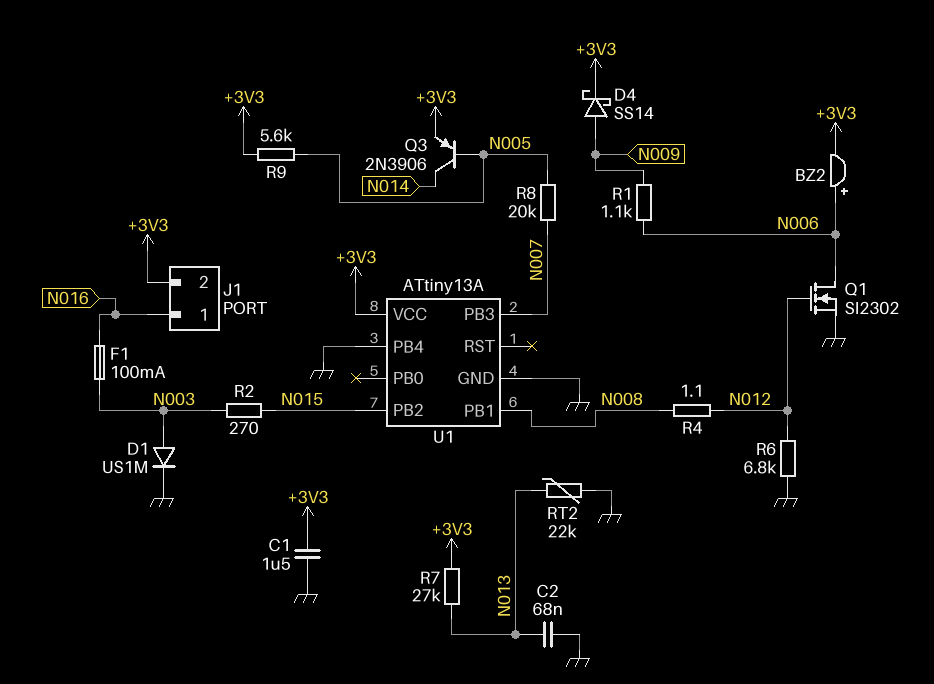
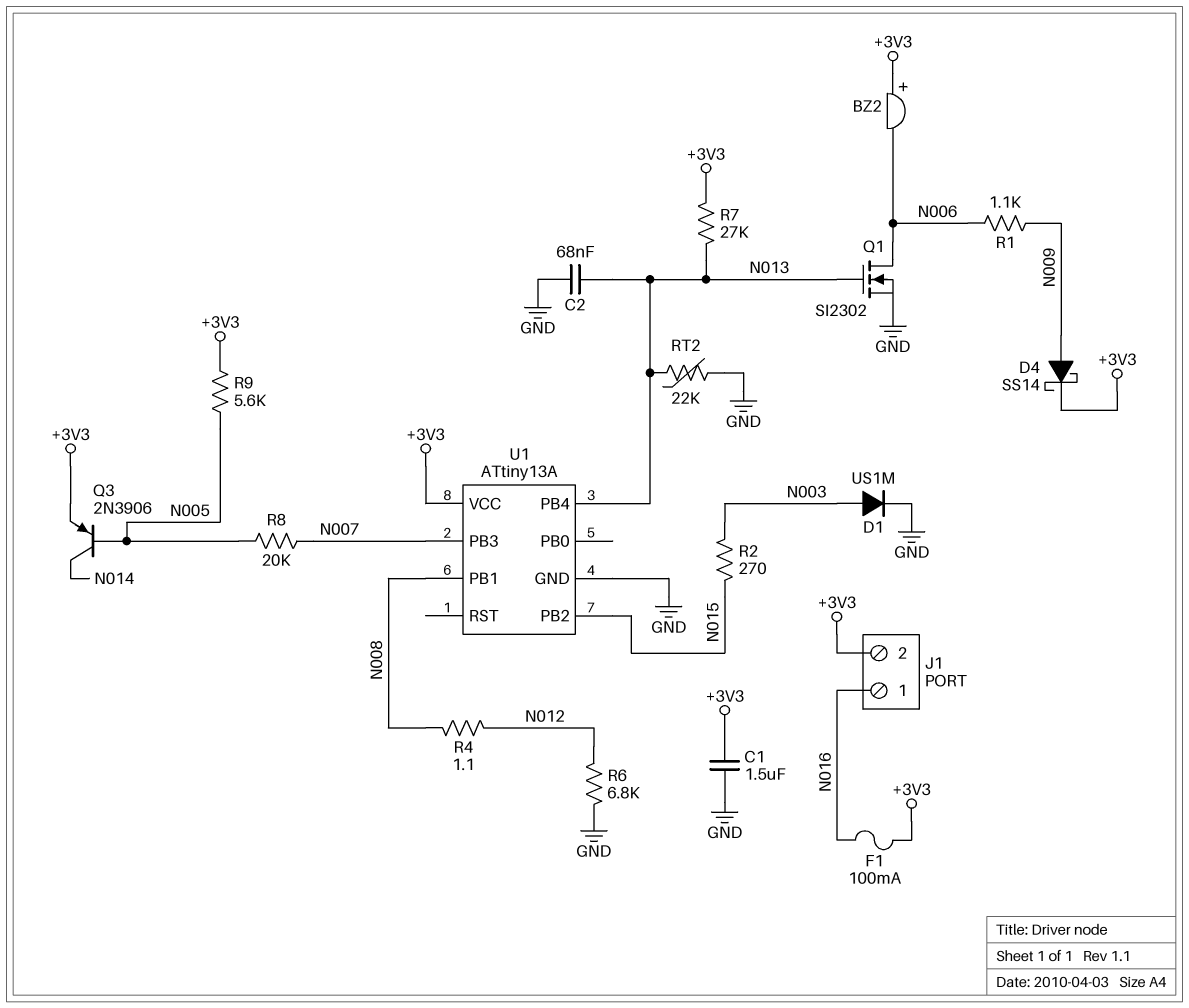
BZ2: buzzer (plus N006, minus +3V3) -> buzzer (plus +3V3, minus N006)
F1: 100mA (N003, N016) -> 100mA (+3V3, N016)
Q1: NMOS SI2302 (G N012, D N006, S GND) -> NMOS SI2302 (G N013, D N006, S GND)
U1 pin PB4: GND -> N013

